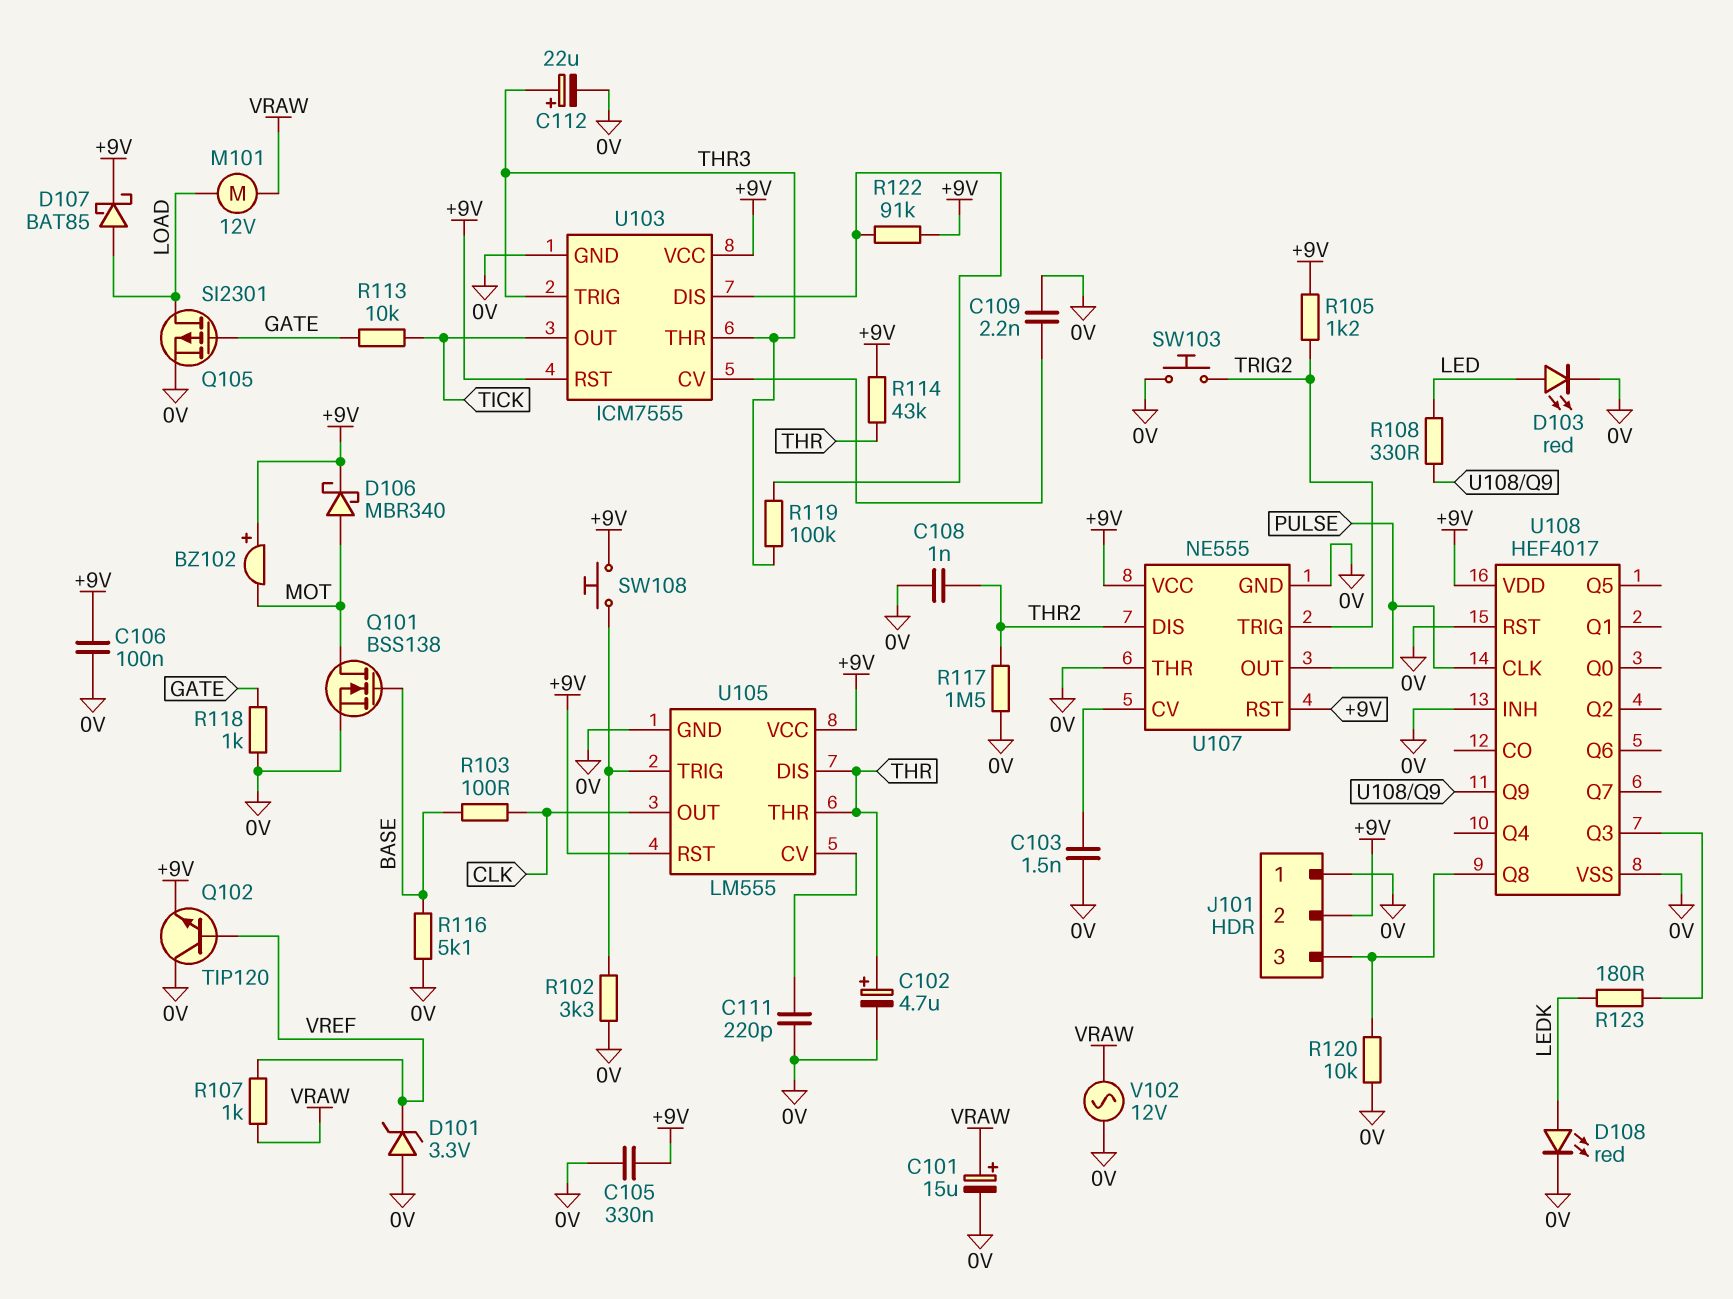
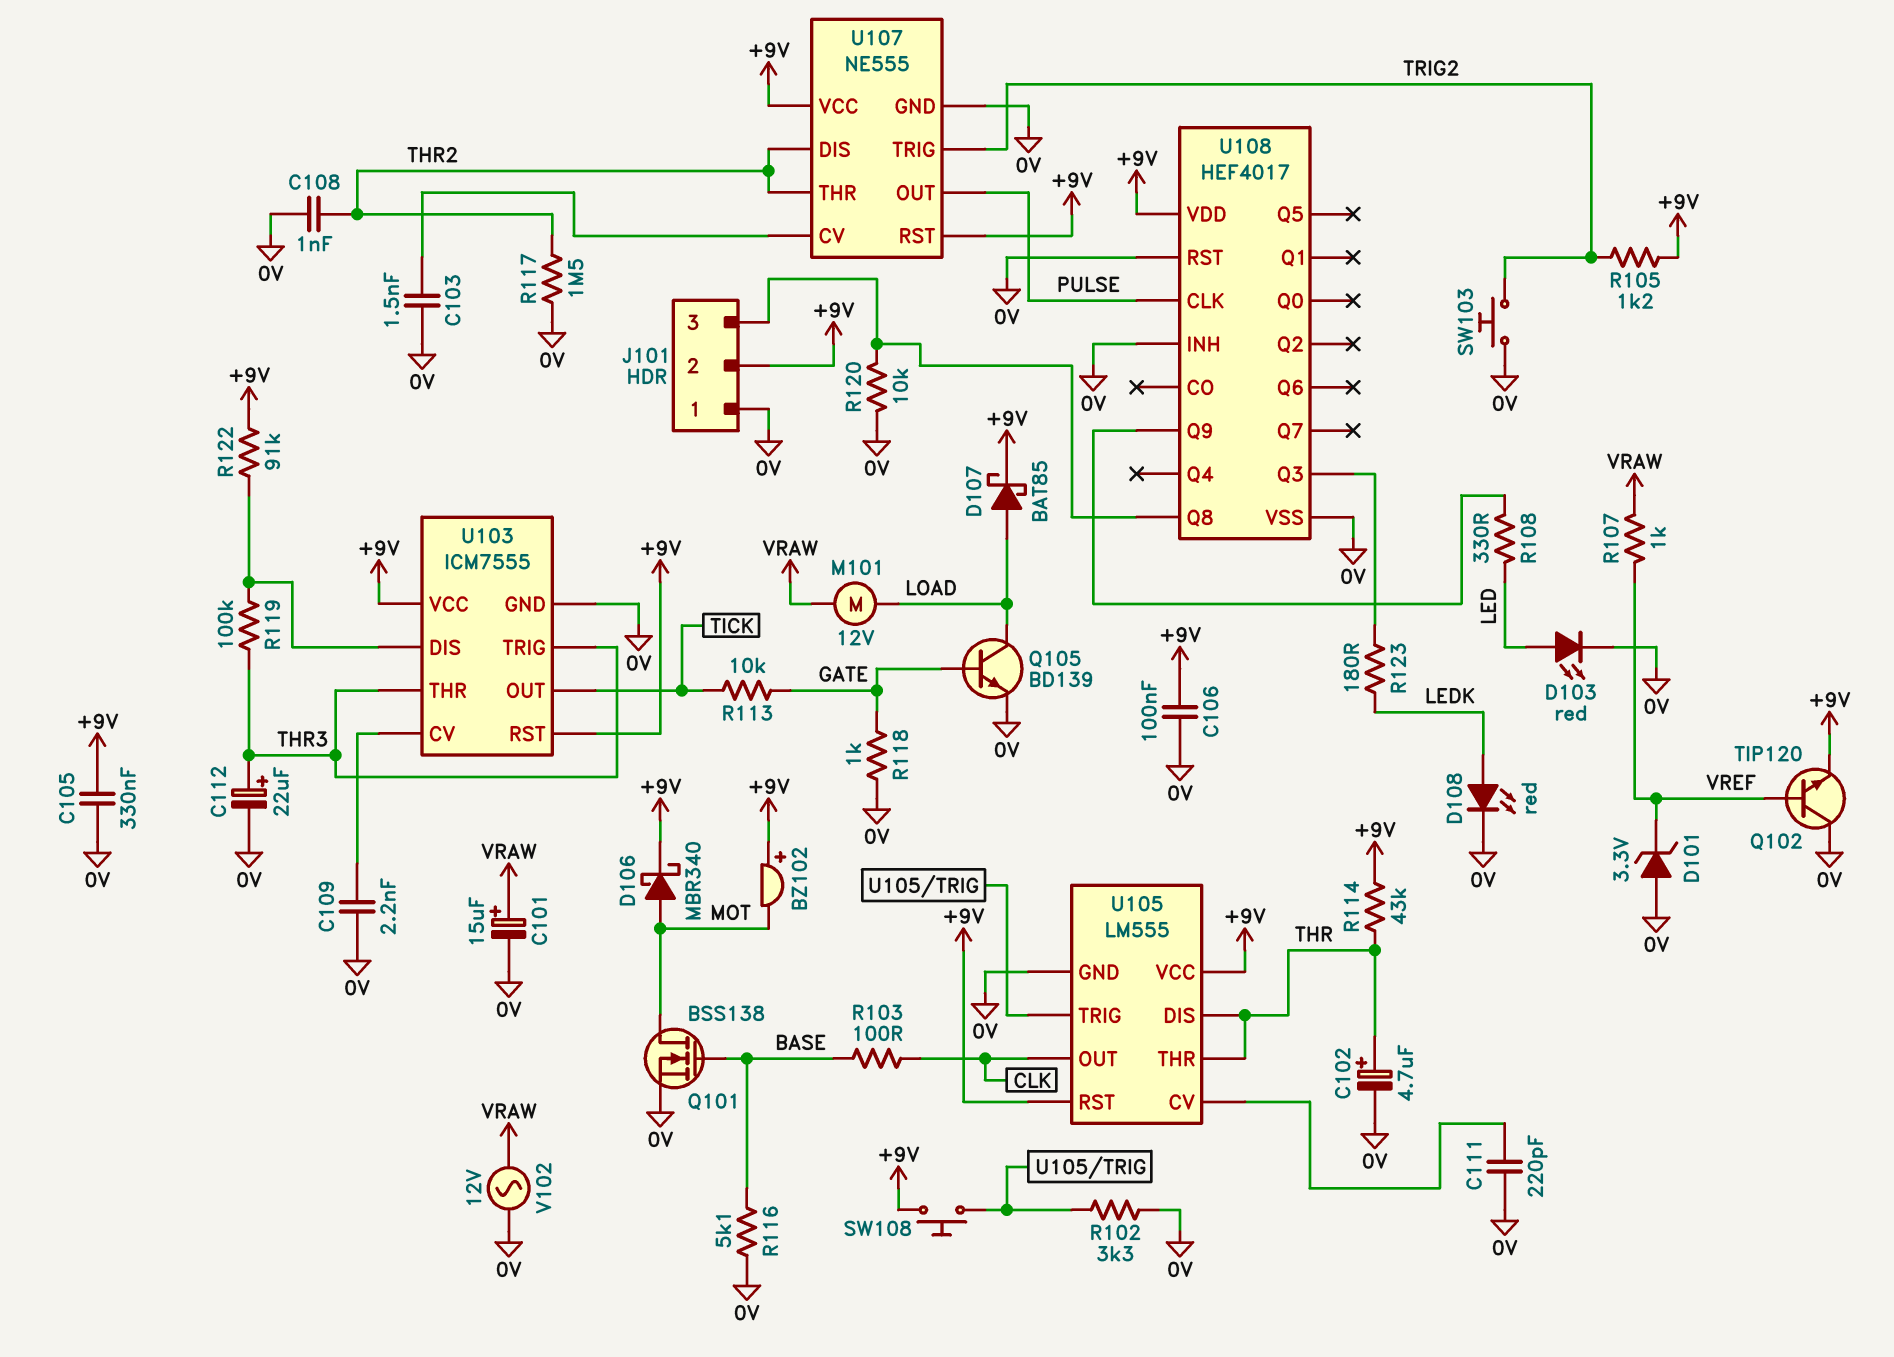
Q105: PMOS SI2301 (G GATE, D LOAD, S 0V) -> NPN BD139 (B GATE, C LOAD, E 0V)
U107 pin THR: 0V -> THR2

